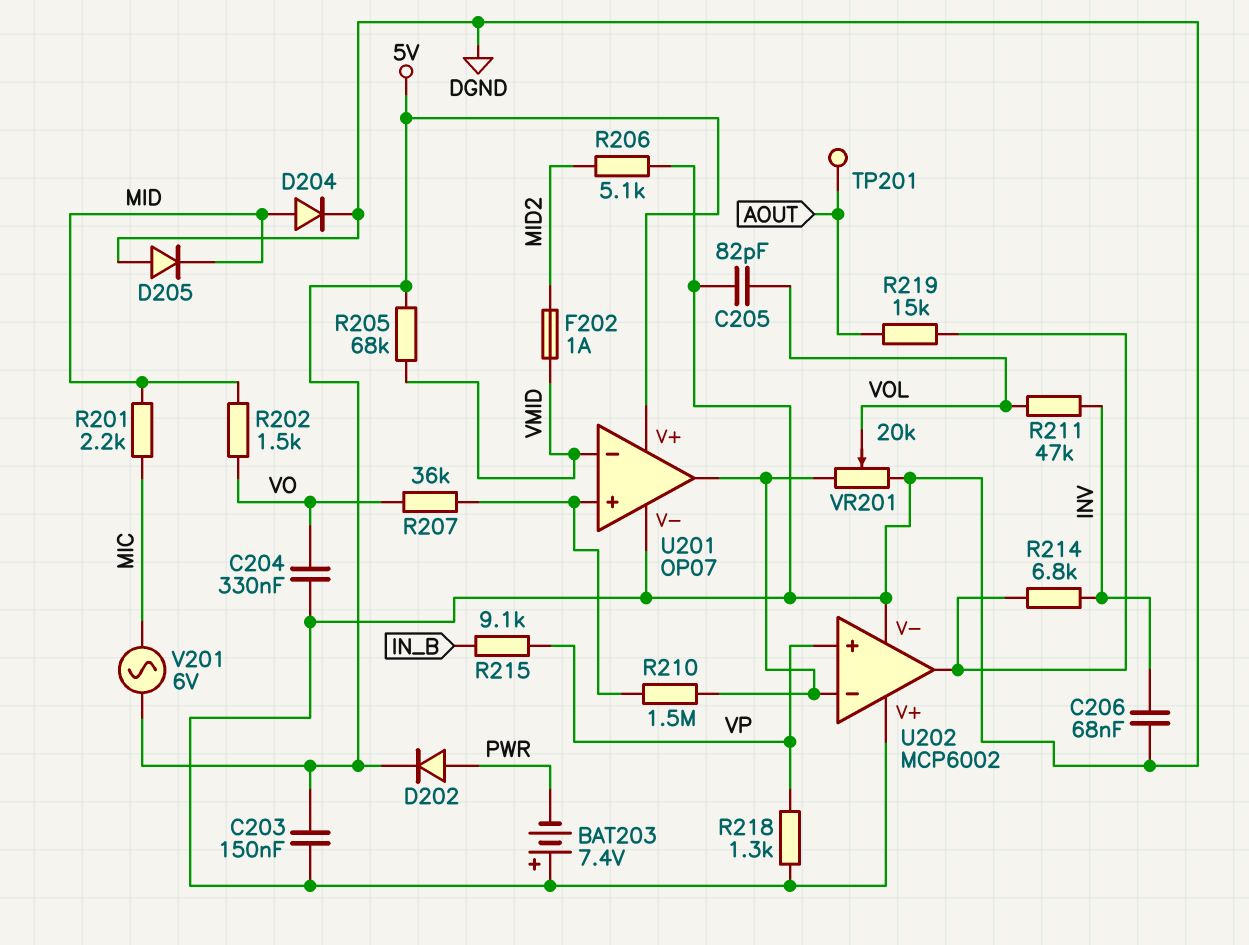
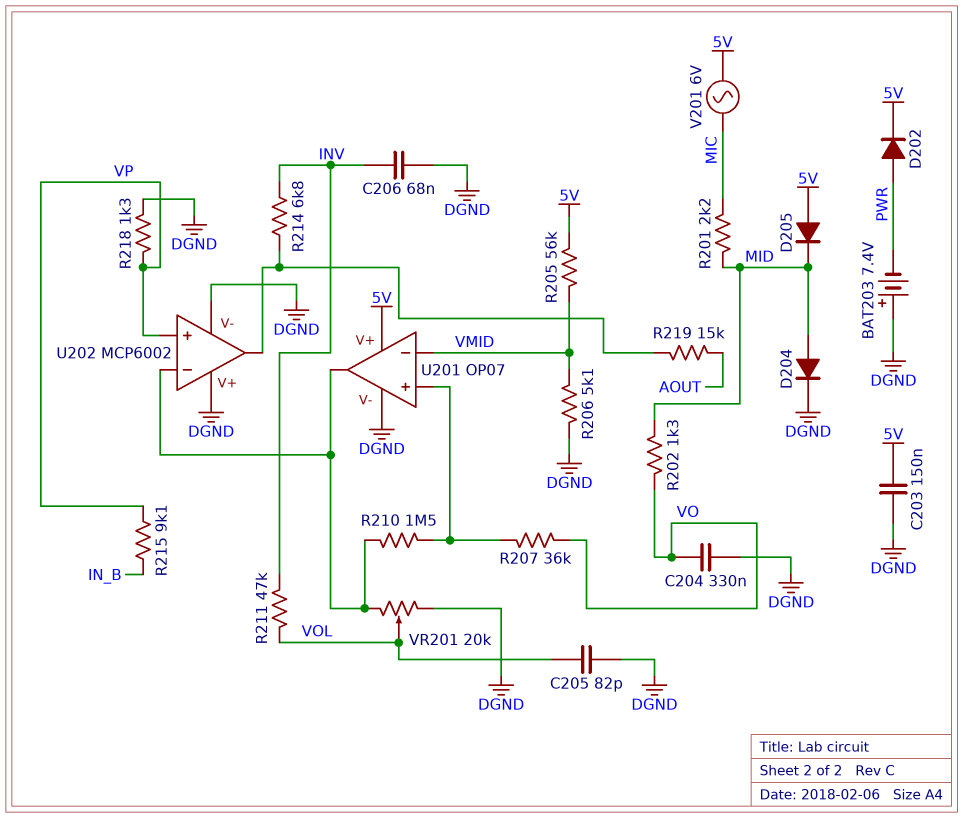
D205: diode (A DGND, K MID) -> diode (A 5V, K MID)
F202: 1A (MID2, VMID) -> none
R202: 1.5k (MID, VO) -> 1.3k (MID, VO)
R205: 68k (5V, VMID) -> 56k (5V, VMID)
R206: 5.1k (DGND, MID2) -> 5.1k (DGND, VMID)
TP201: test point (AOUT) -> none

